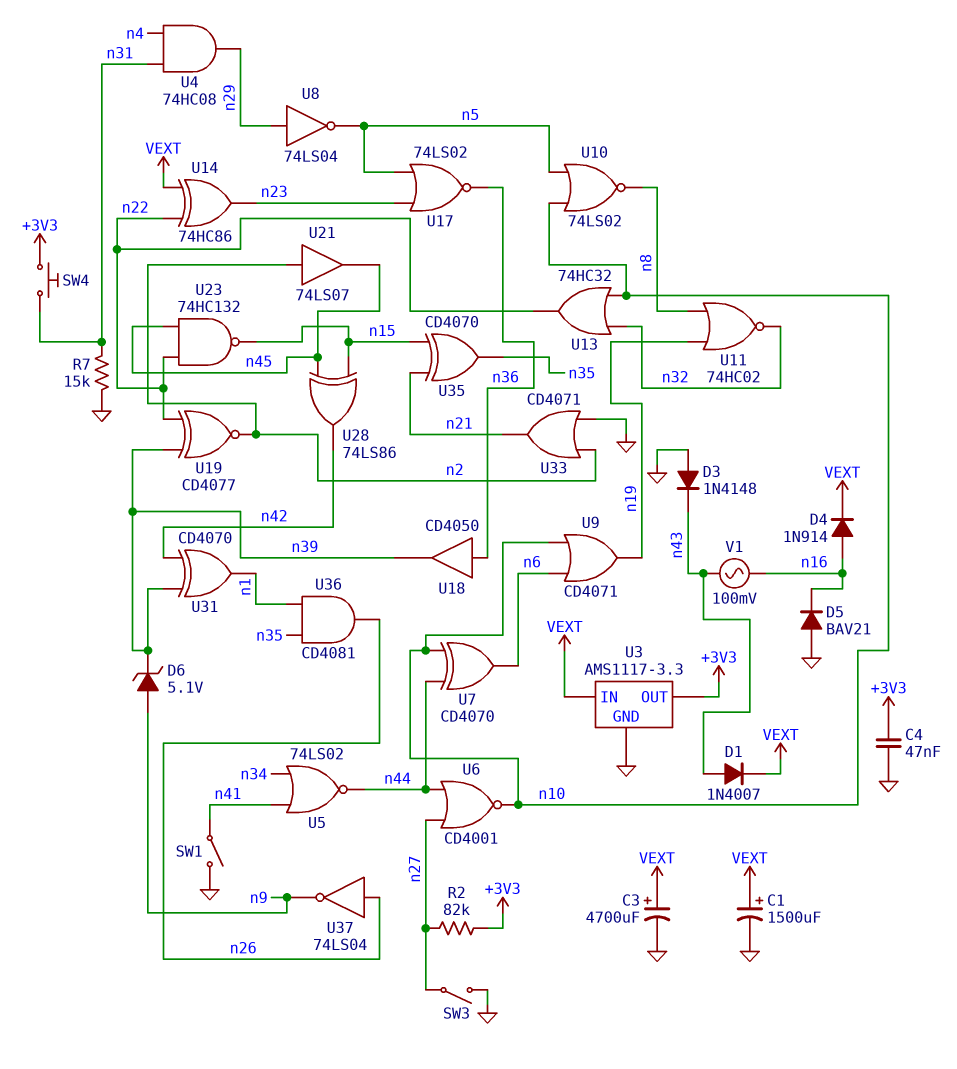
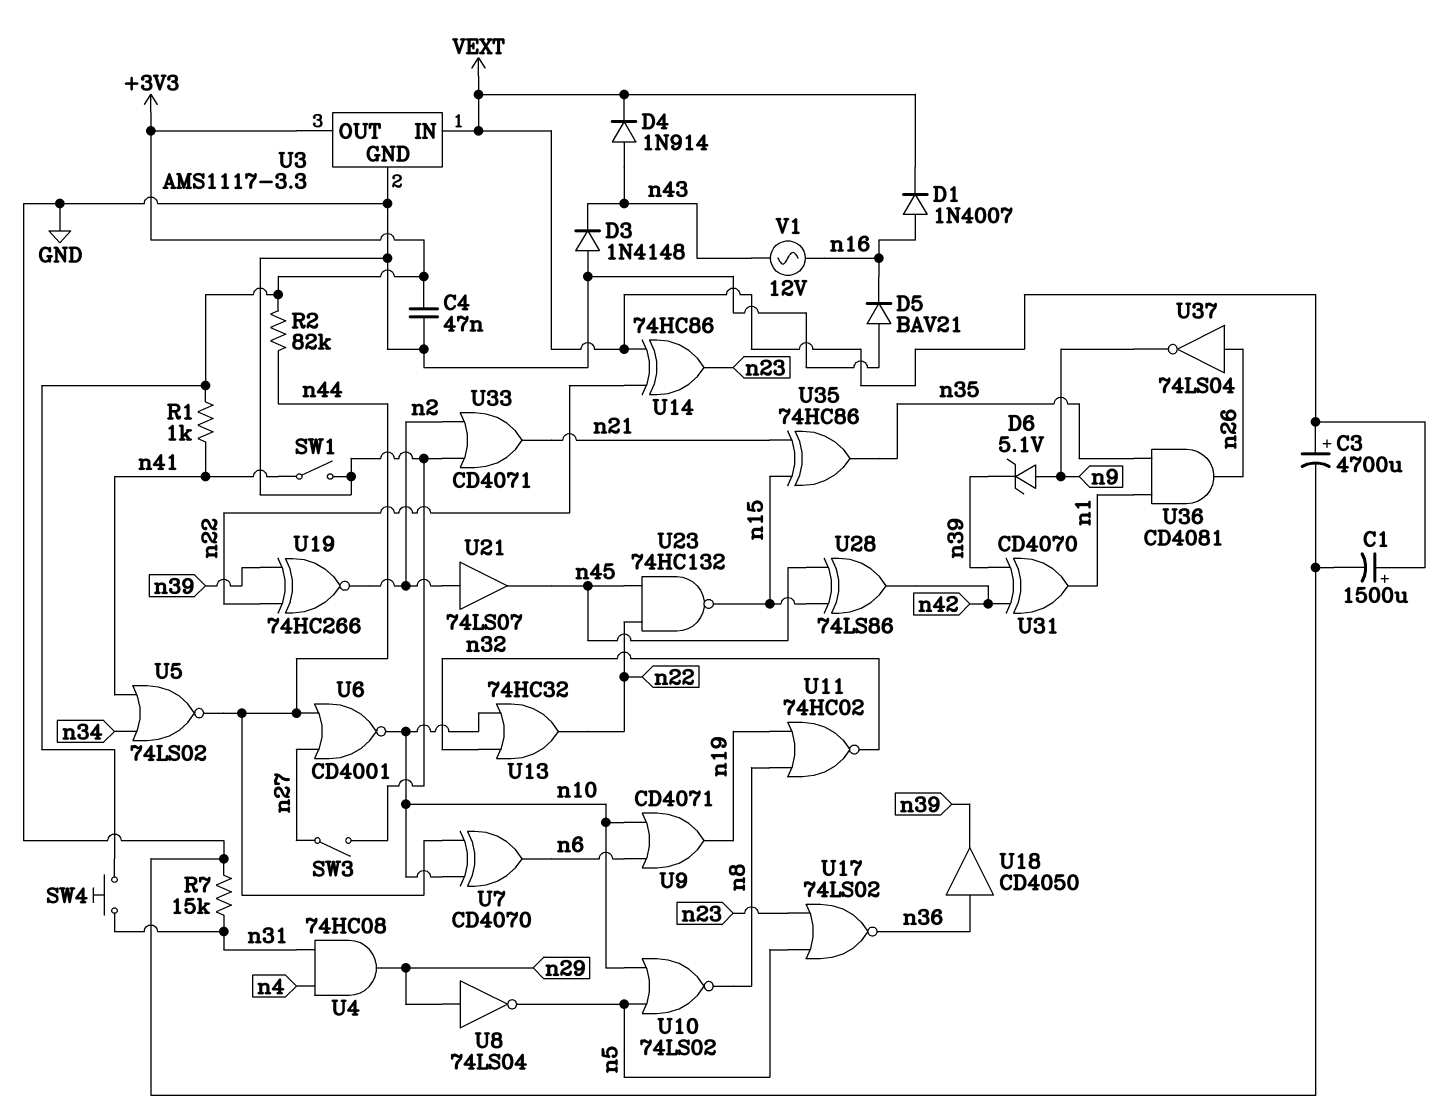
D1: diode 1N4007 (A n43, K VEXT) -> diode 1N4007 (A n16, K VEXT)
D4: diode 1N914 (A n16, K VEXT) -> diode 1N914 (A n43, K VEXT)
R1: none -> 1k (+3V3, n41)
R2: 82k (+3V3, n27) -> 82k (+3V3, n44)
U19: XNOR CD4077 (in n22, in n39, out n2) -> XNOR 74HC266 (in n22, in n39, out n2)
U35: XOR CD4070 (in n15, in n21, out n35) -> XOR 74HC86 (in n15, in n21, out n35)
V1: AC 100mV (n16, n43) -> AC 12V (n16, n43)

